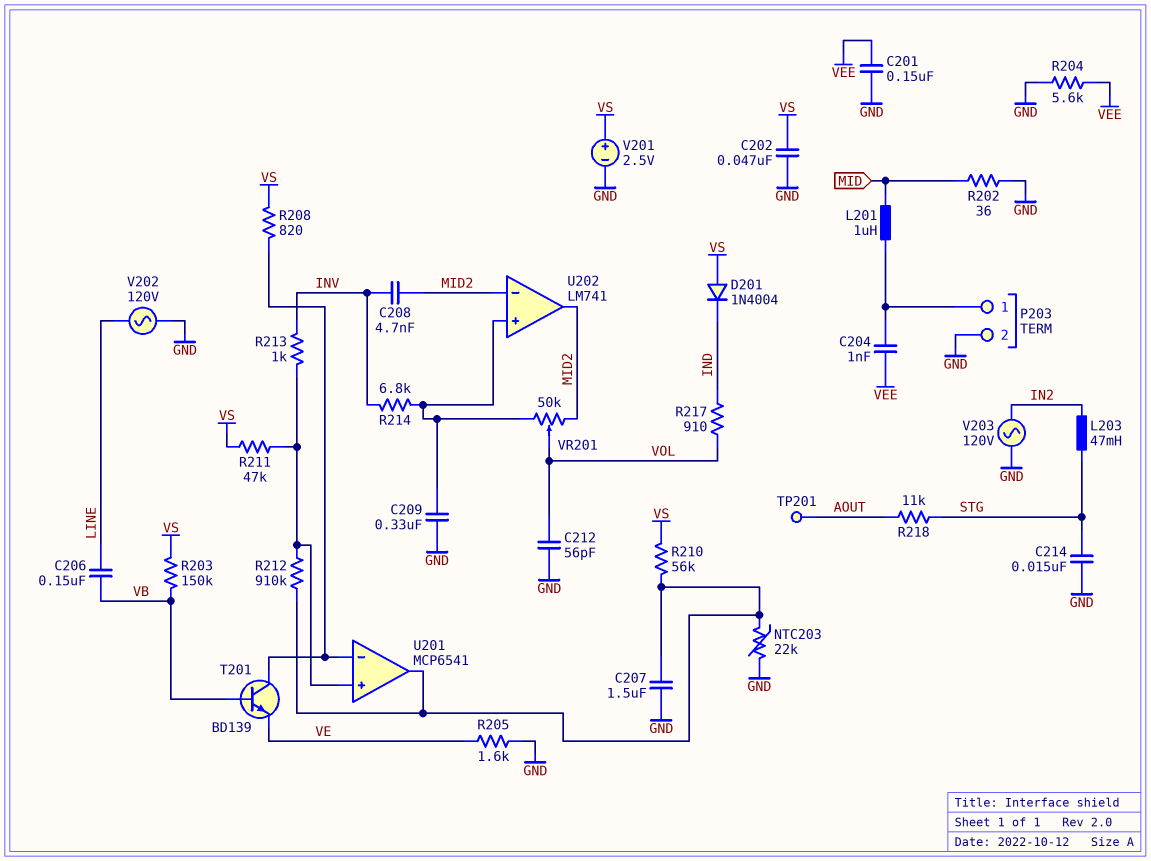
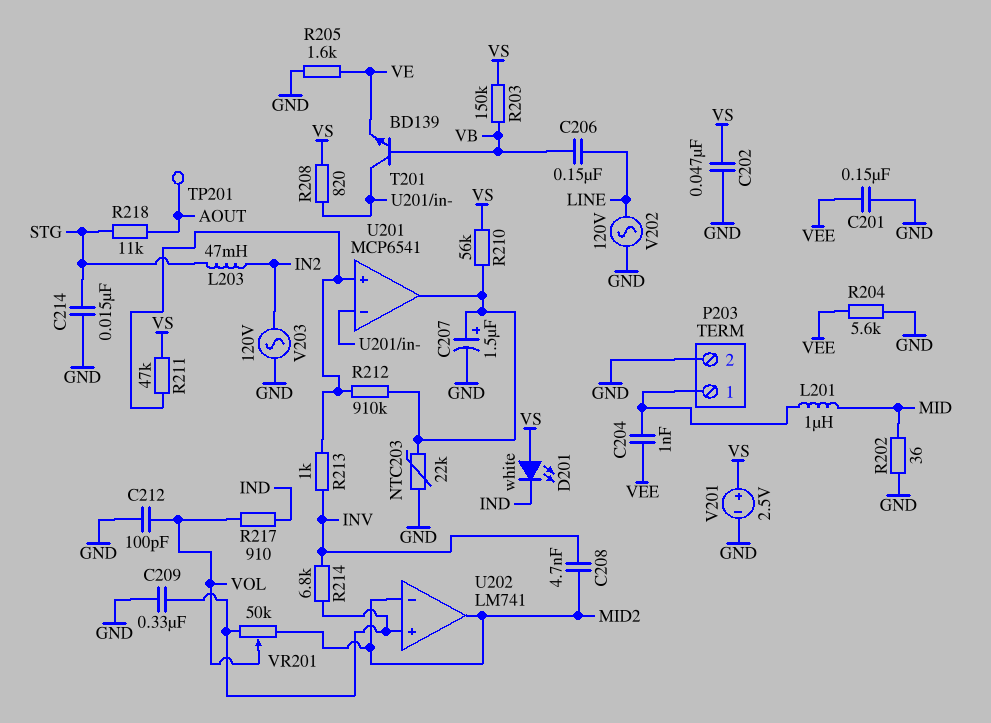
C207: 1.5uF (GND, U201/out) -> 1.5uF (plus U201/out, minus GND)
C212: 56pF (GND, VOL) -> 100pF (GND, VOL)
D201: diode 1N4004 (A VS, K IND) -> LED white (A VS, K IND)

